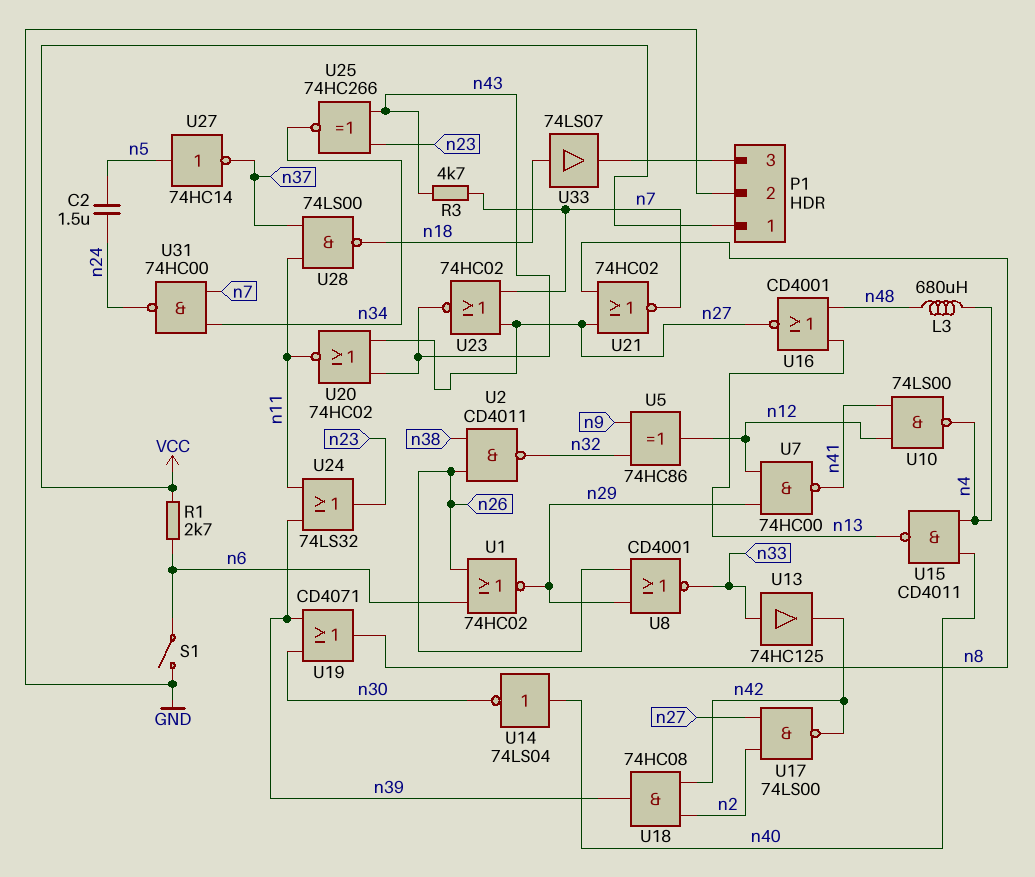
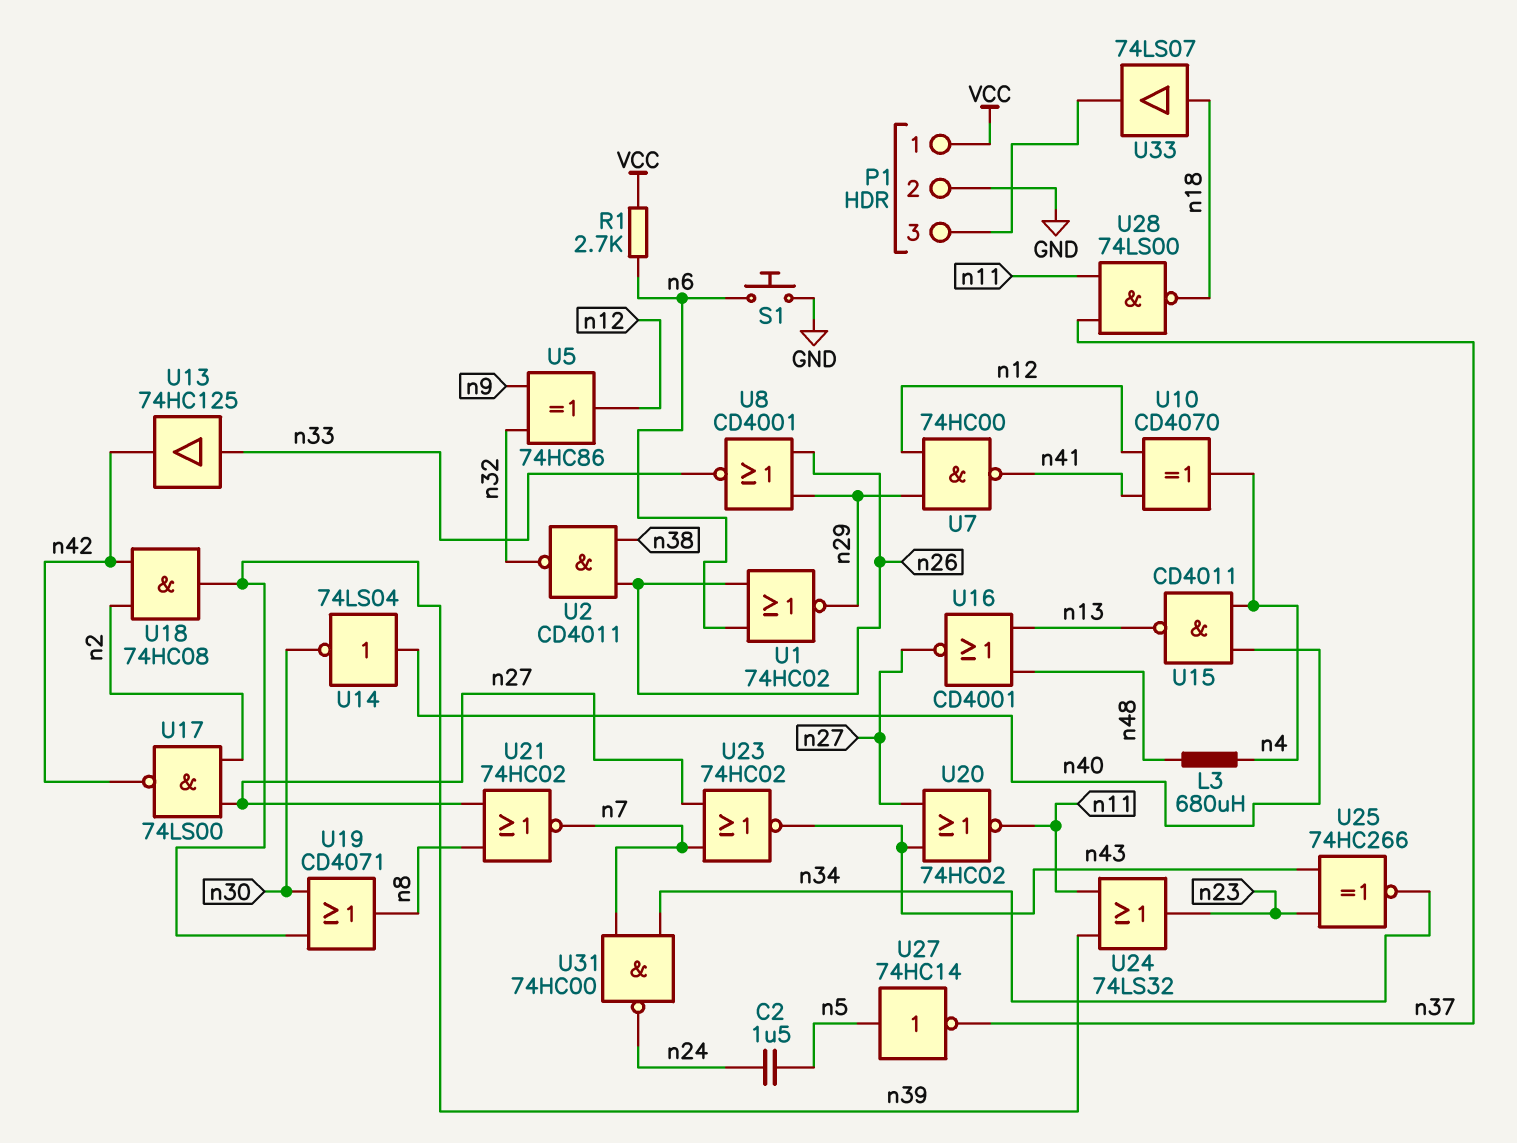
R3: 4.7k (n7, n43) -> none
S1: switch (GND, n6) -> button (GND, n6)
U10: NAND 74LS00 (in n12, in n41, out n4) -> XOR CD4070 (in n12, in n41, out n4)

